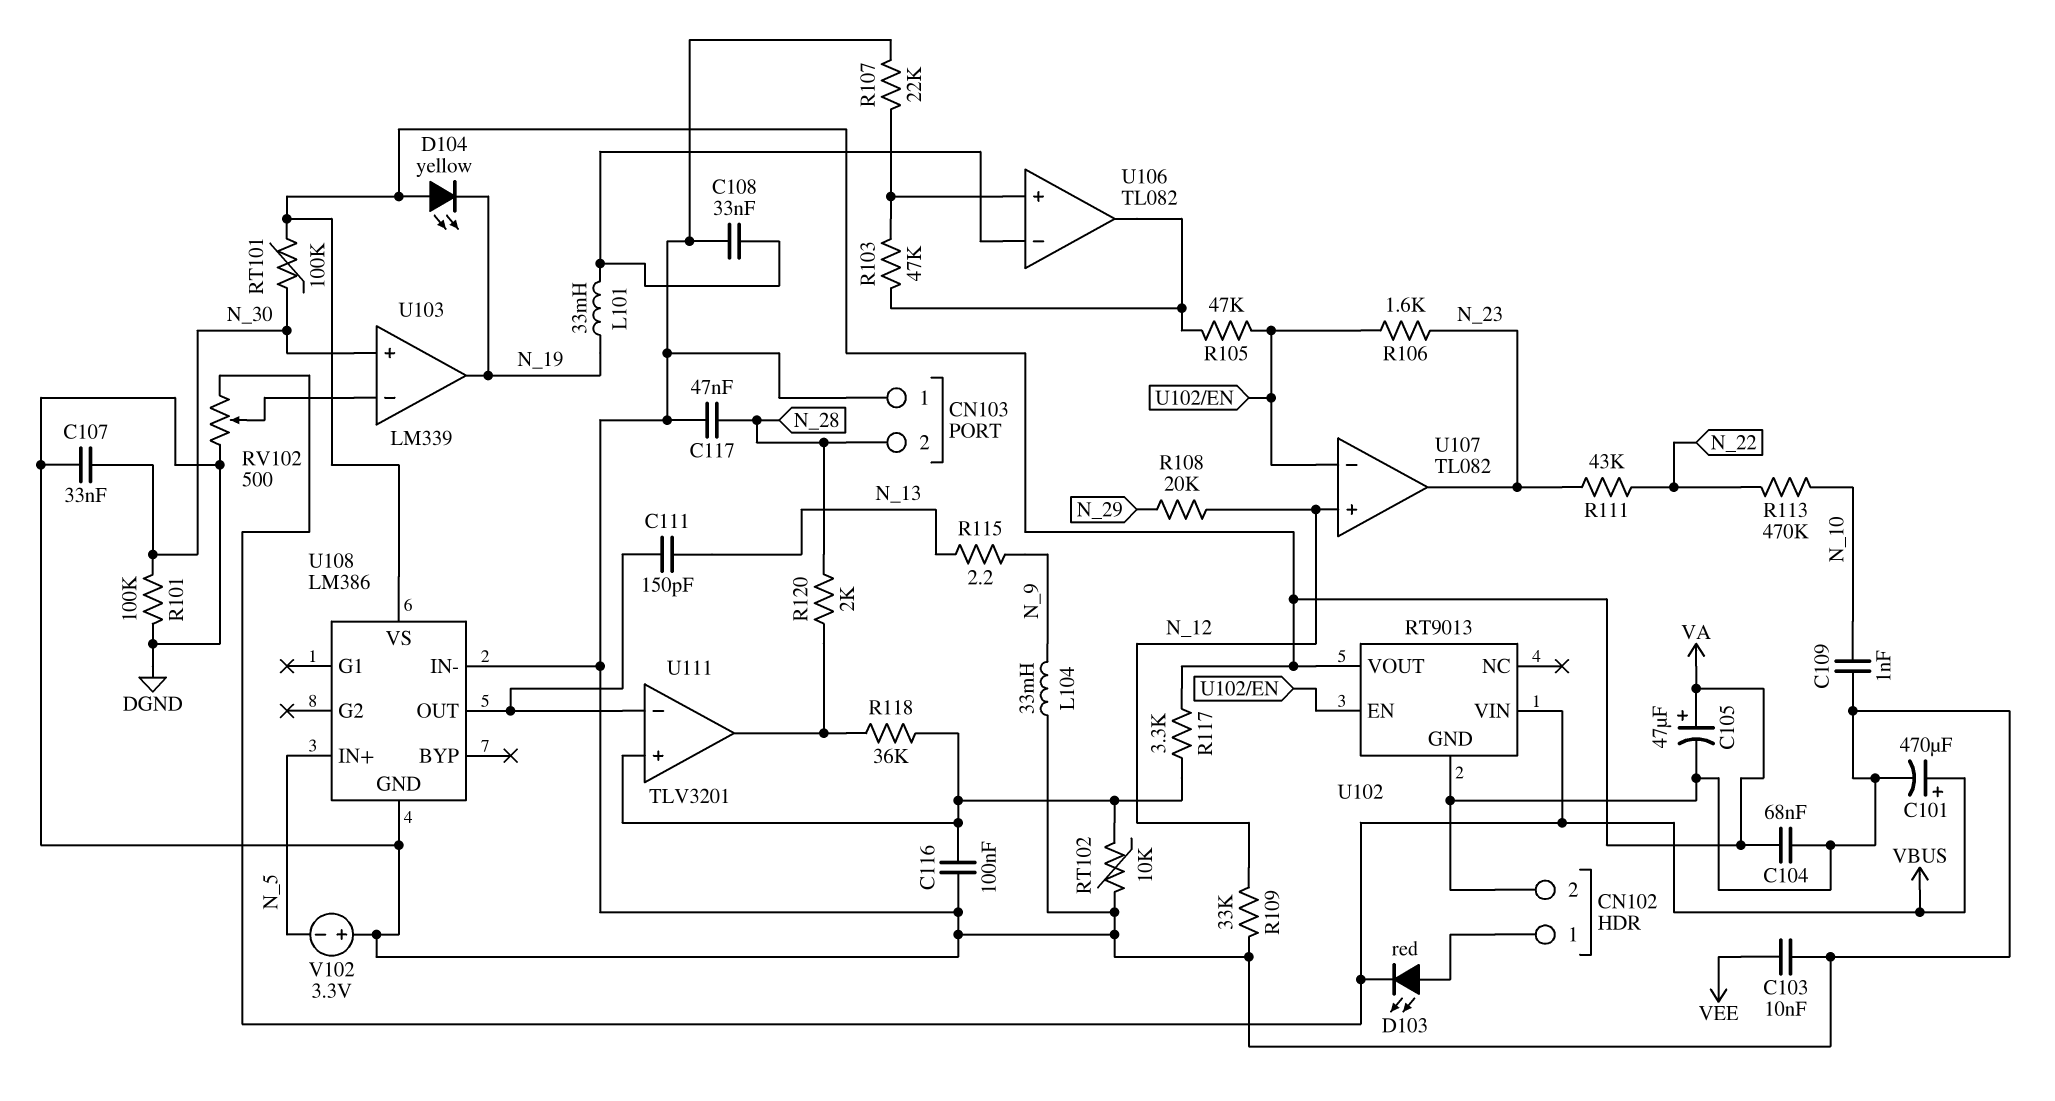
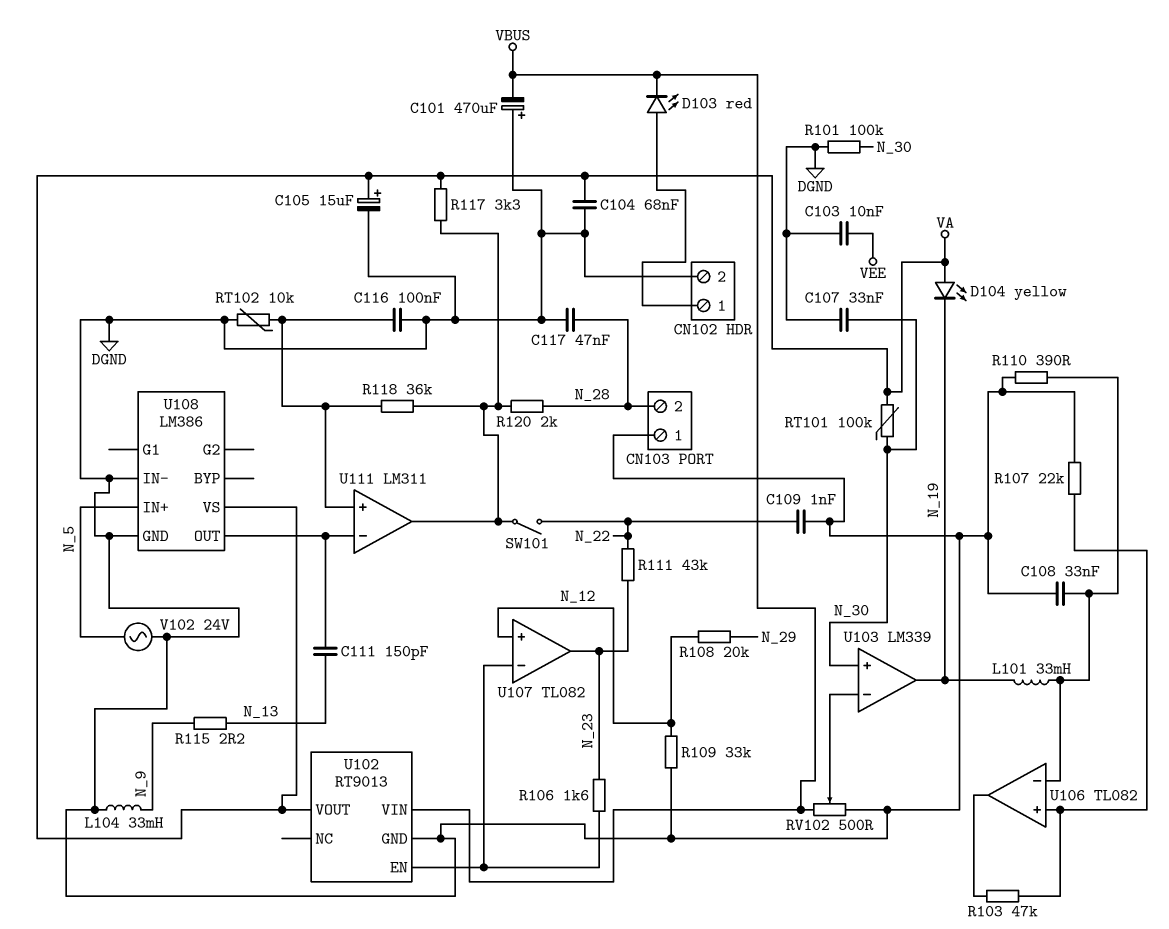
C101: 470uF (plus VBUS, minus DGND) -> 470uF (plus DGND, minus VBUS)
C105: 47uF (plus VA, minus DGND) -> 15uF (plus VA, minus DGND)
C109: 1nF (DGND, N_10) -> 1nF (DGND, N_22)
R105: 47k (U102/EN, U106/out) -> none
R110: none -> 390 (DGND, U106/in-)
R113: 470k (N_10, N_22) -> none
R117: 3.3k (U111/in+, VA) -> 3.3k (U111/out, VA)
SW101: none -> switch (N_22, U111/out)
U111: TLV3201 -> LM311
V102: 3.3V (plus DGND, minus N_5) -> AC 24V (DGND, N_5)

